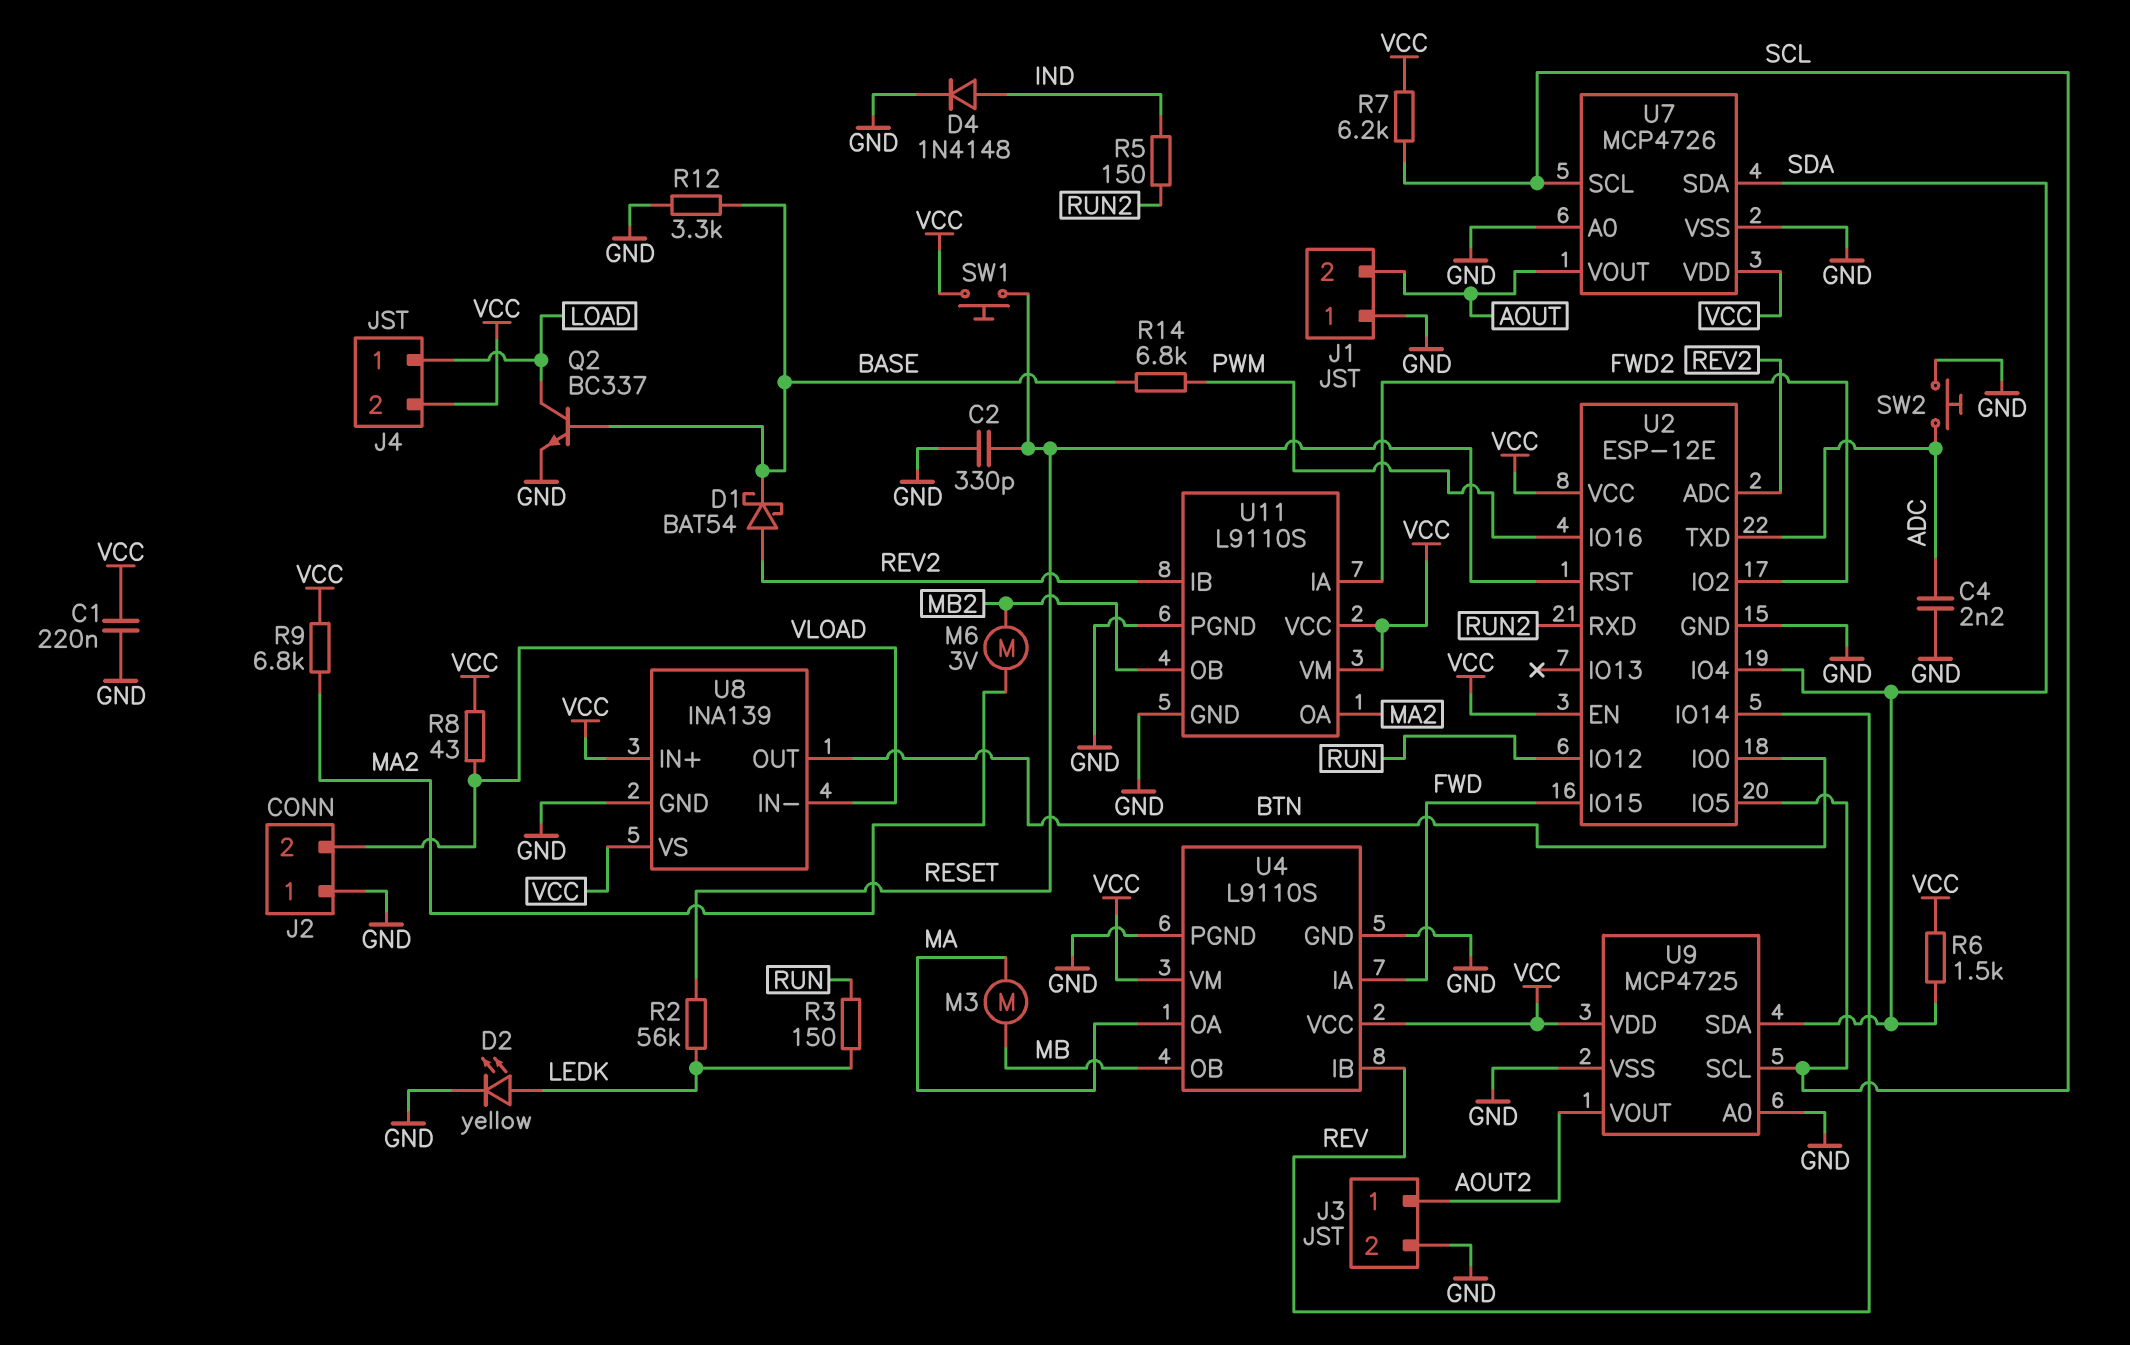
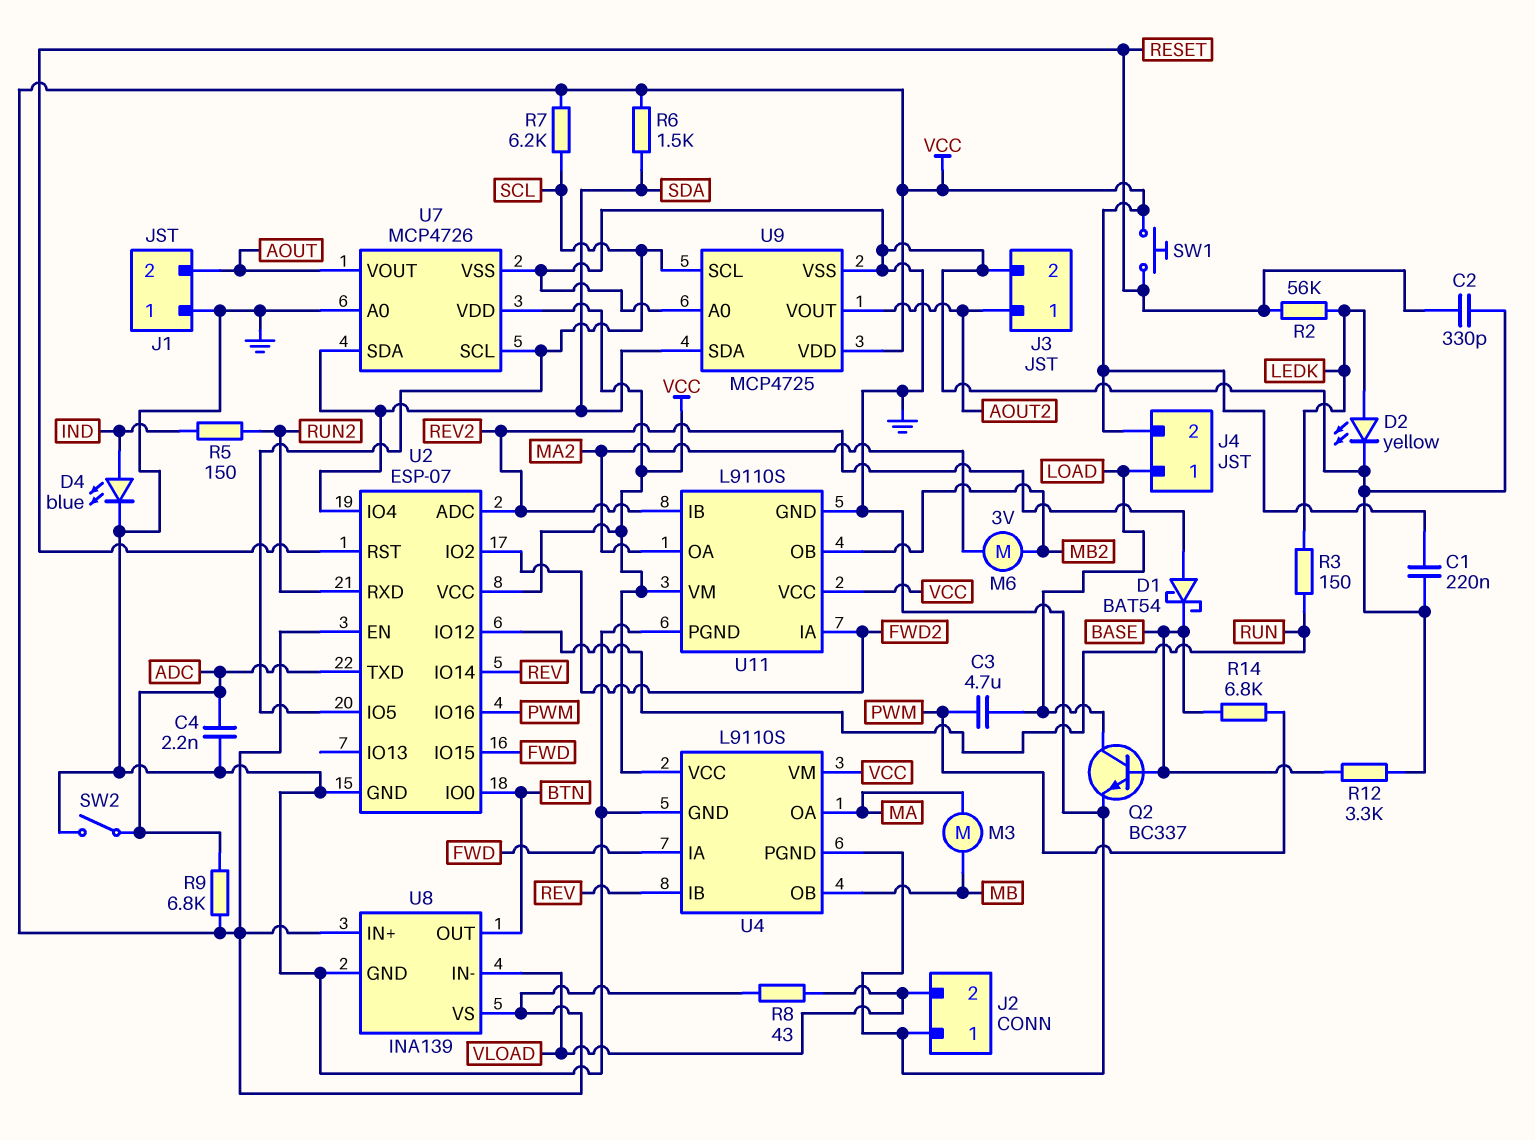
C3: none -> 4.7uF (LOAD, PWM)
D4: diode 1N4148 (A IND, K GND) -> LED blue (A IND, K GND)
R9: 6.8k (MA2, VCC) -> 6.8k (ADC, VCC)
SW2: button (ADC, GND) -> switch (ADC, GND)
U2: ESP-12E -> ESP-07

